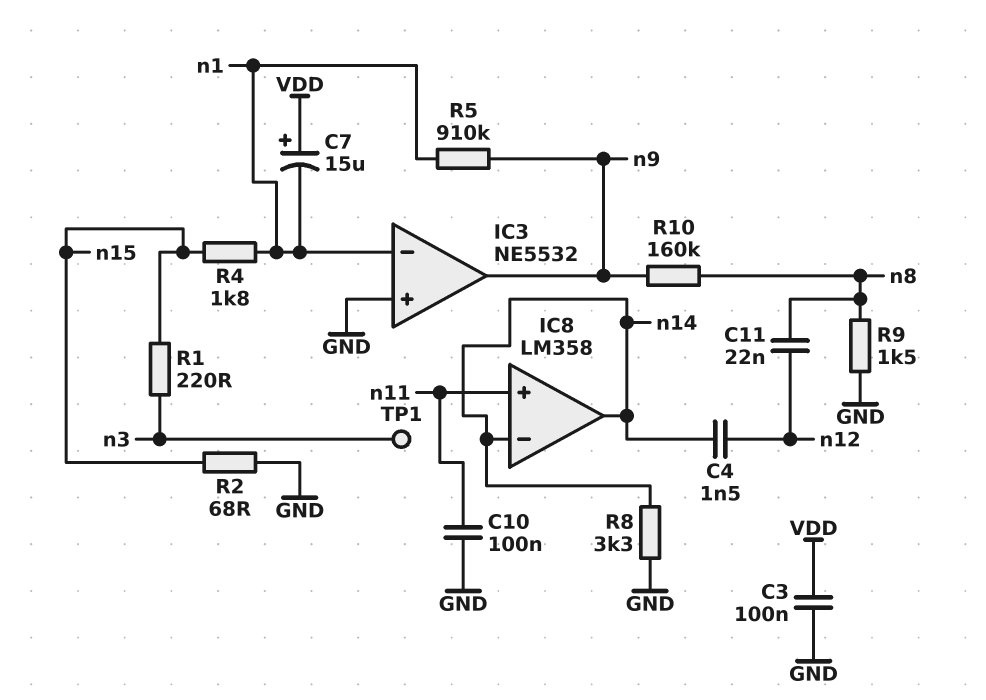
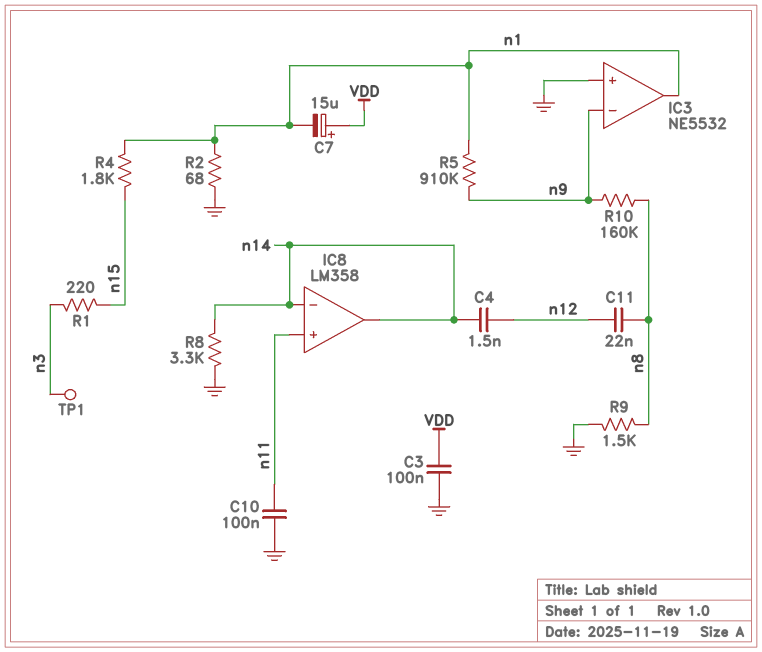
IC3 pin in-: n1 -> n9
IC3 pin out: n9 -> n1
R2: 68 (GND, n15) -> 68 (GND, n1)

